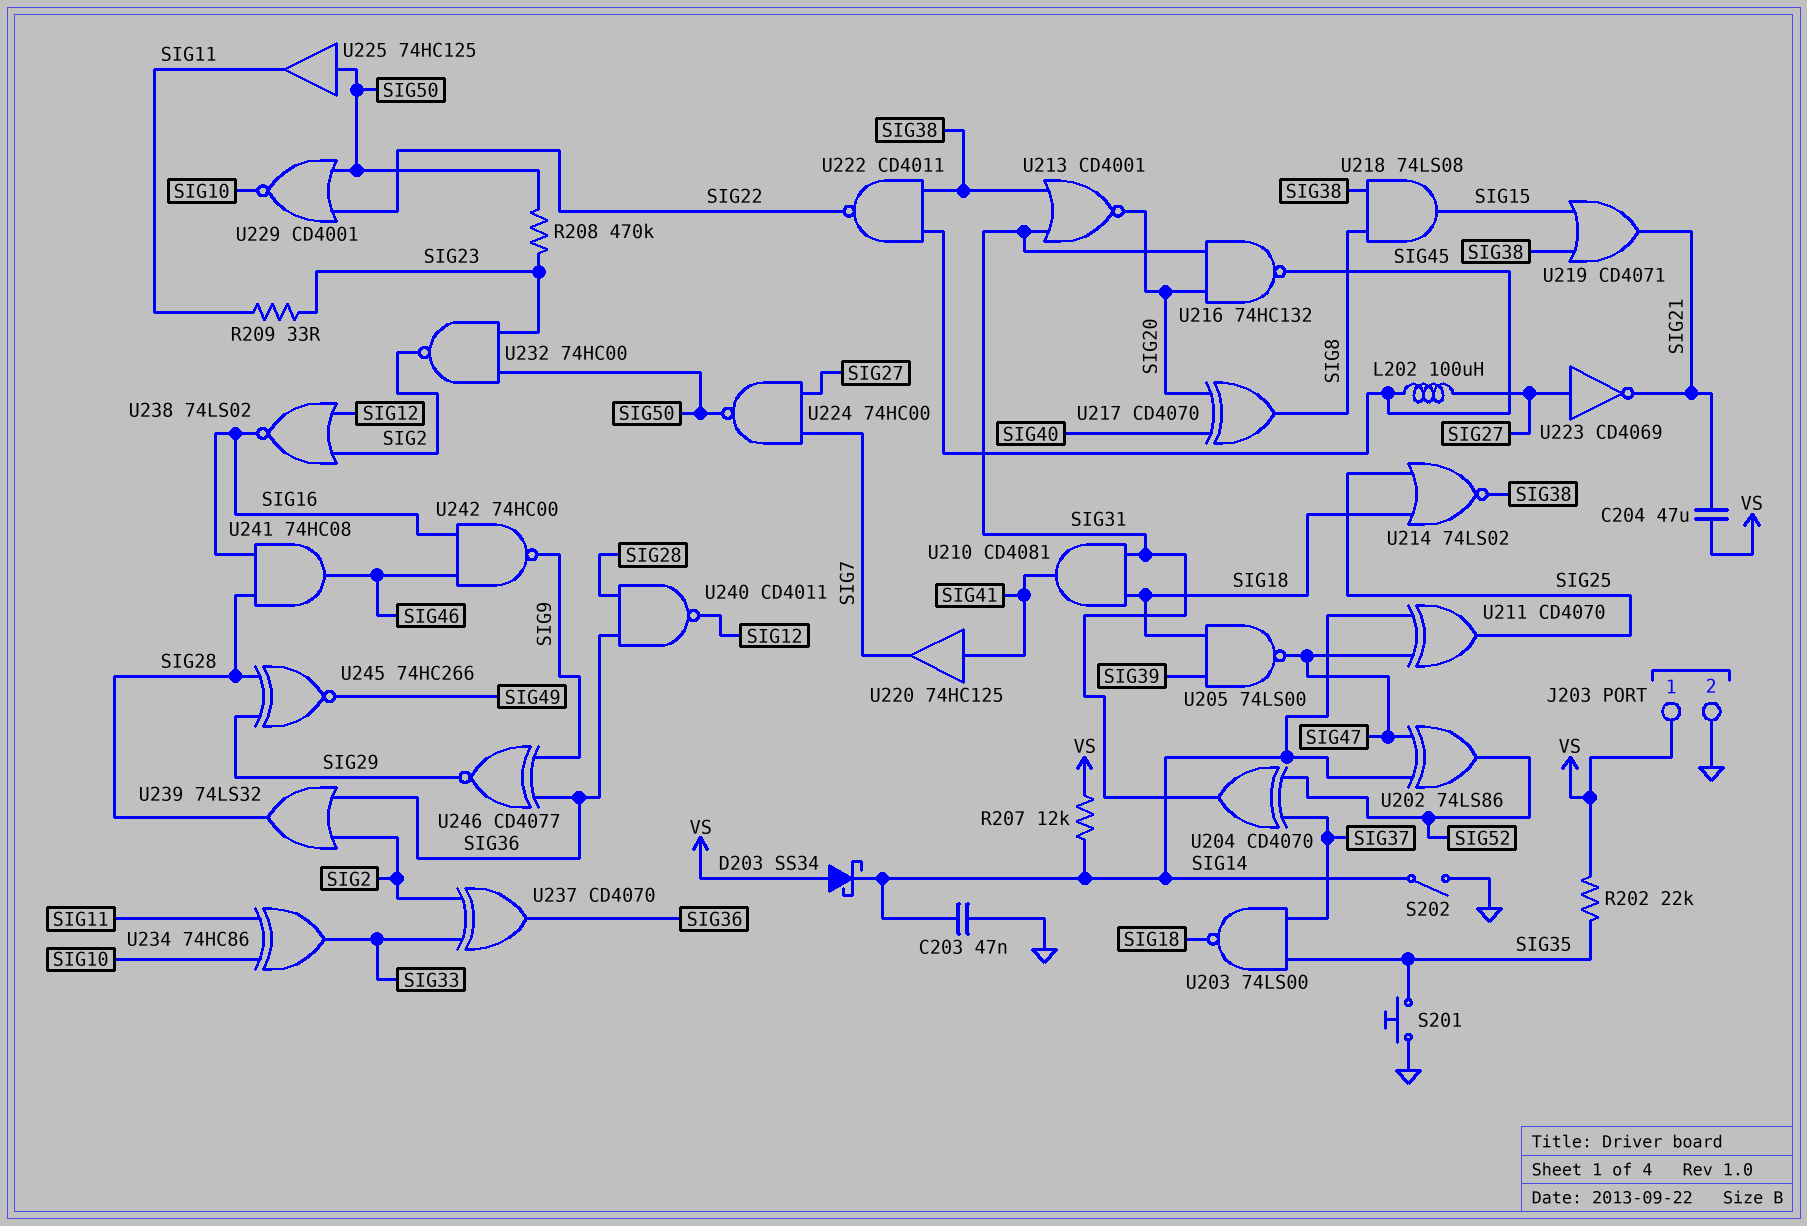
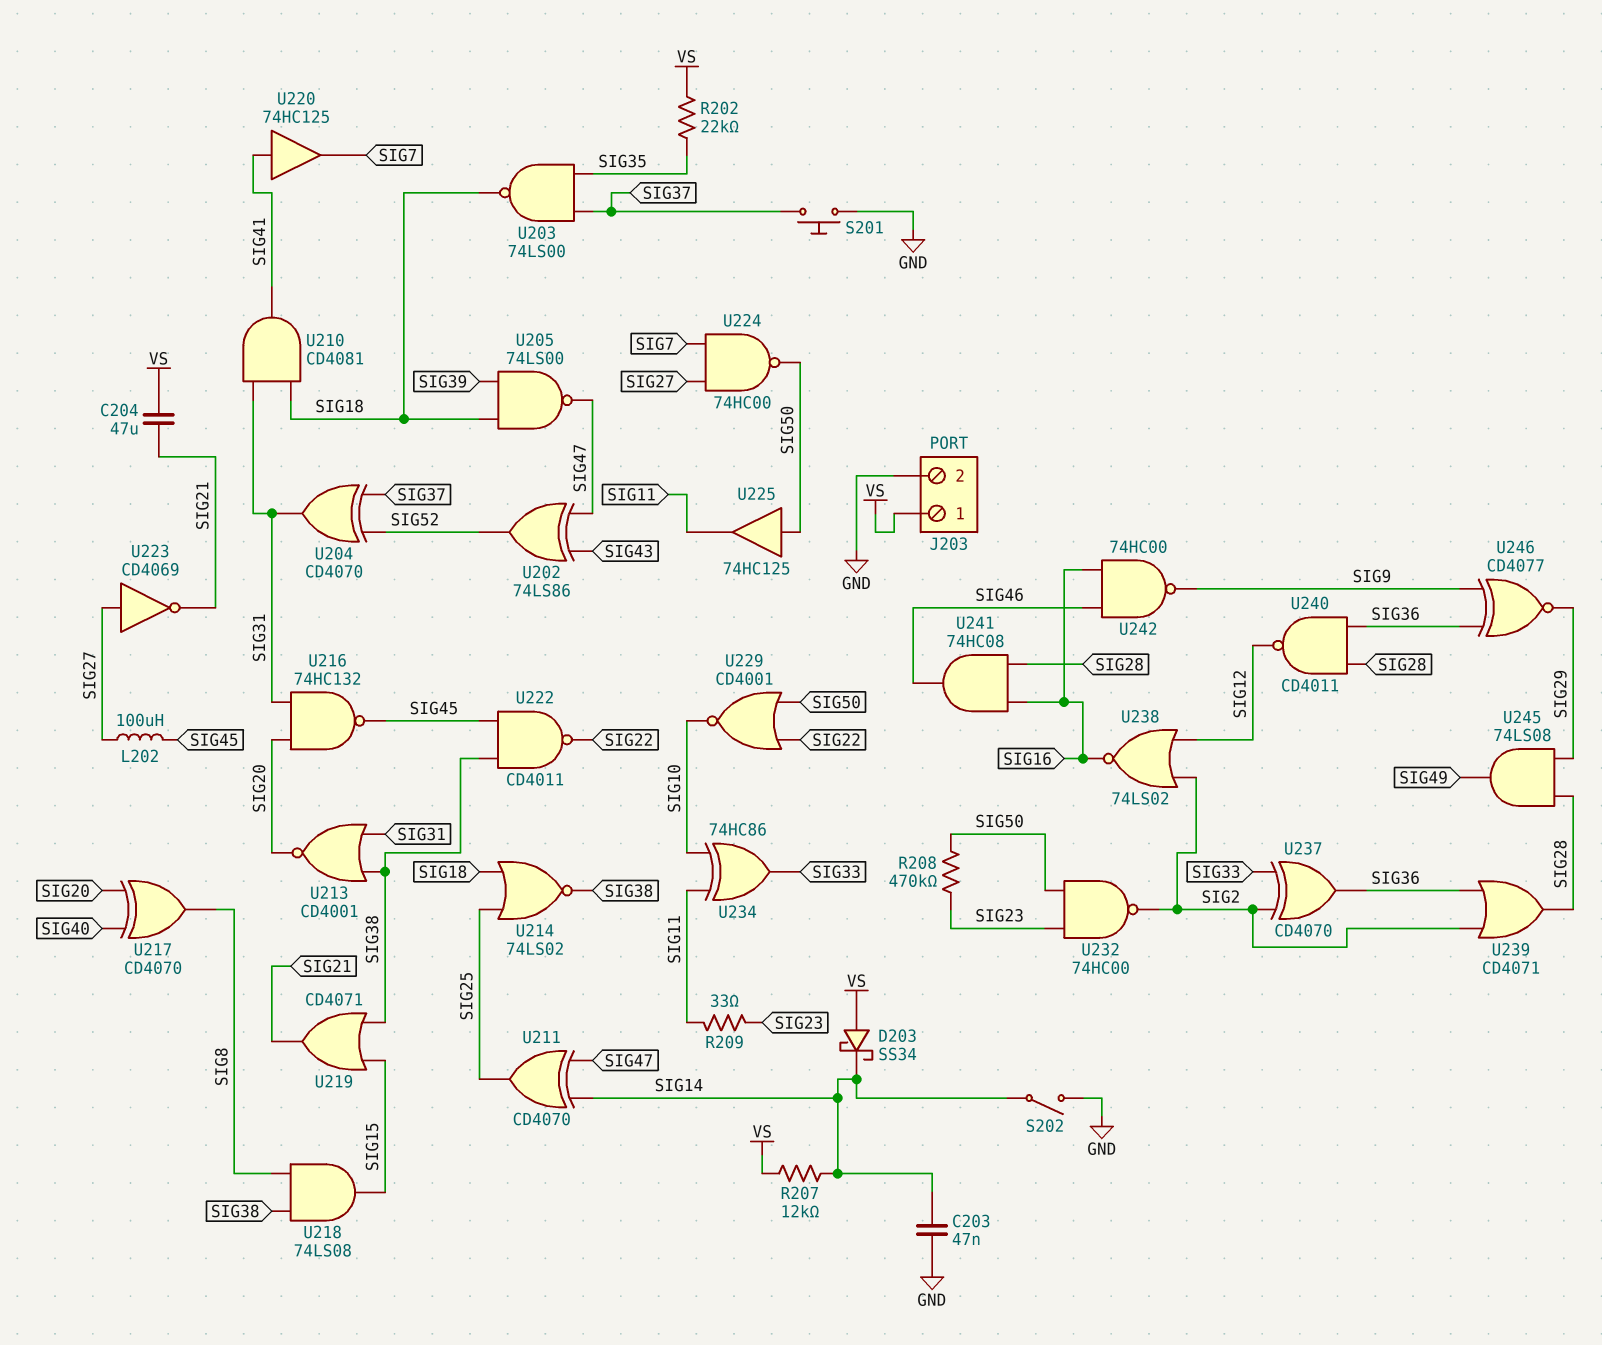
S201: button (GND, SIG35) -> button (GND, SIG37)
U202: XOR 74LS86 (in SIG14, in SIG47, out SIG52) -> XOR 74LS86 (in SIG43, in SIG47, out SIG52)
U239: OR 74LS32 (in SIG2, in SIG36, out SIG28) -> OR CD4071 (in SIG2, in SIG36, out SIG28)
U245: XNOR 74HC266 (in SIG28, in SIG29, out SIG49) -> AND 74LS08 (in SIG28, in SIG29, out SIG49)

